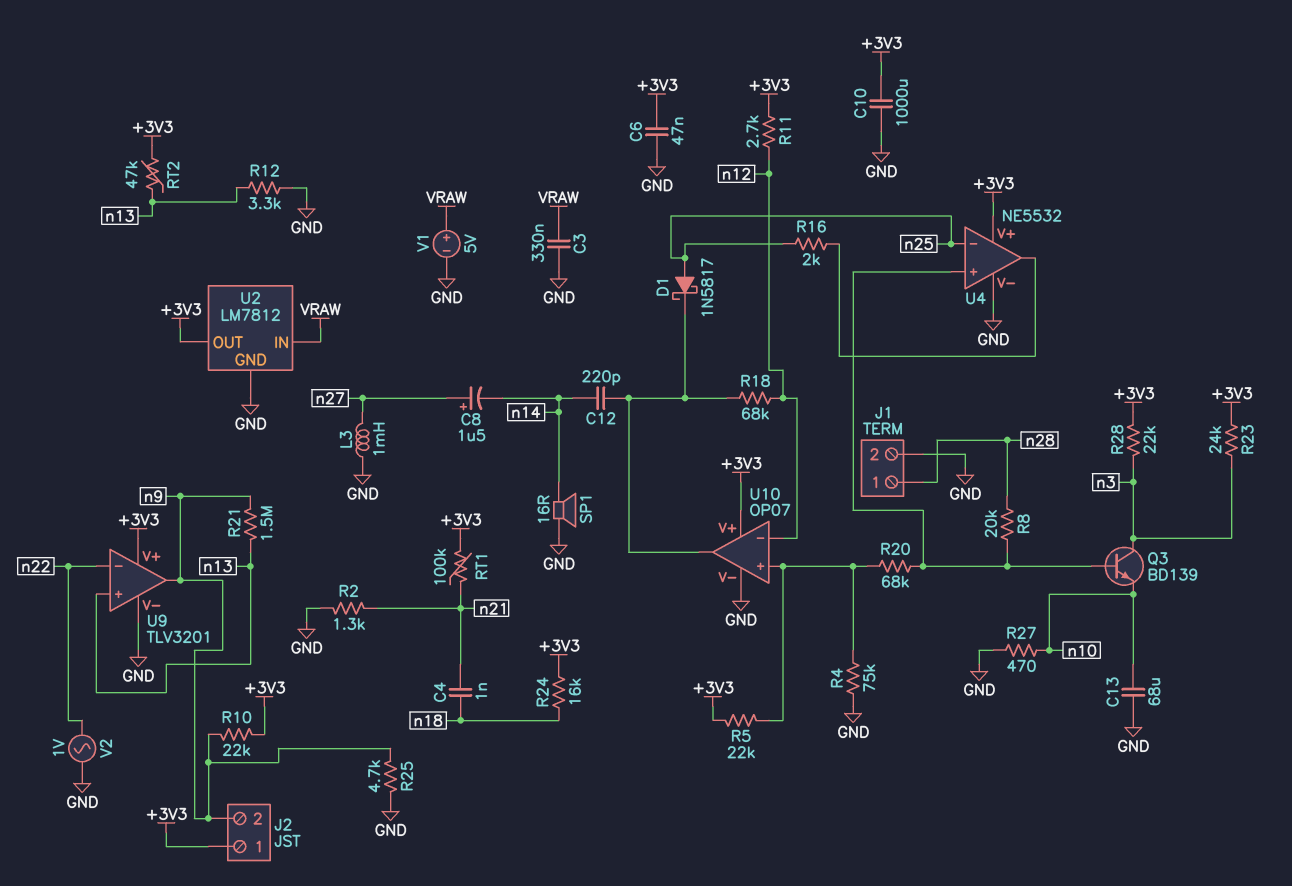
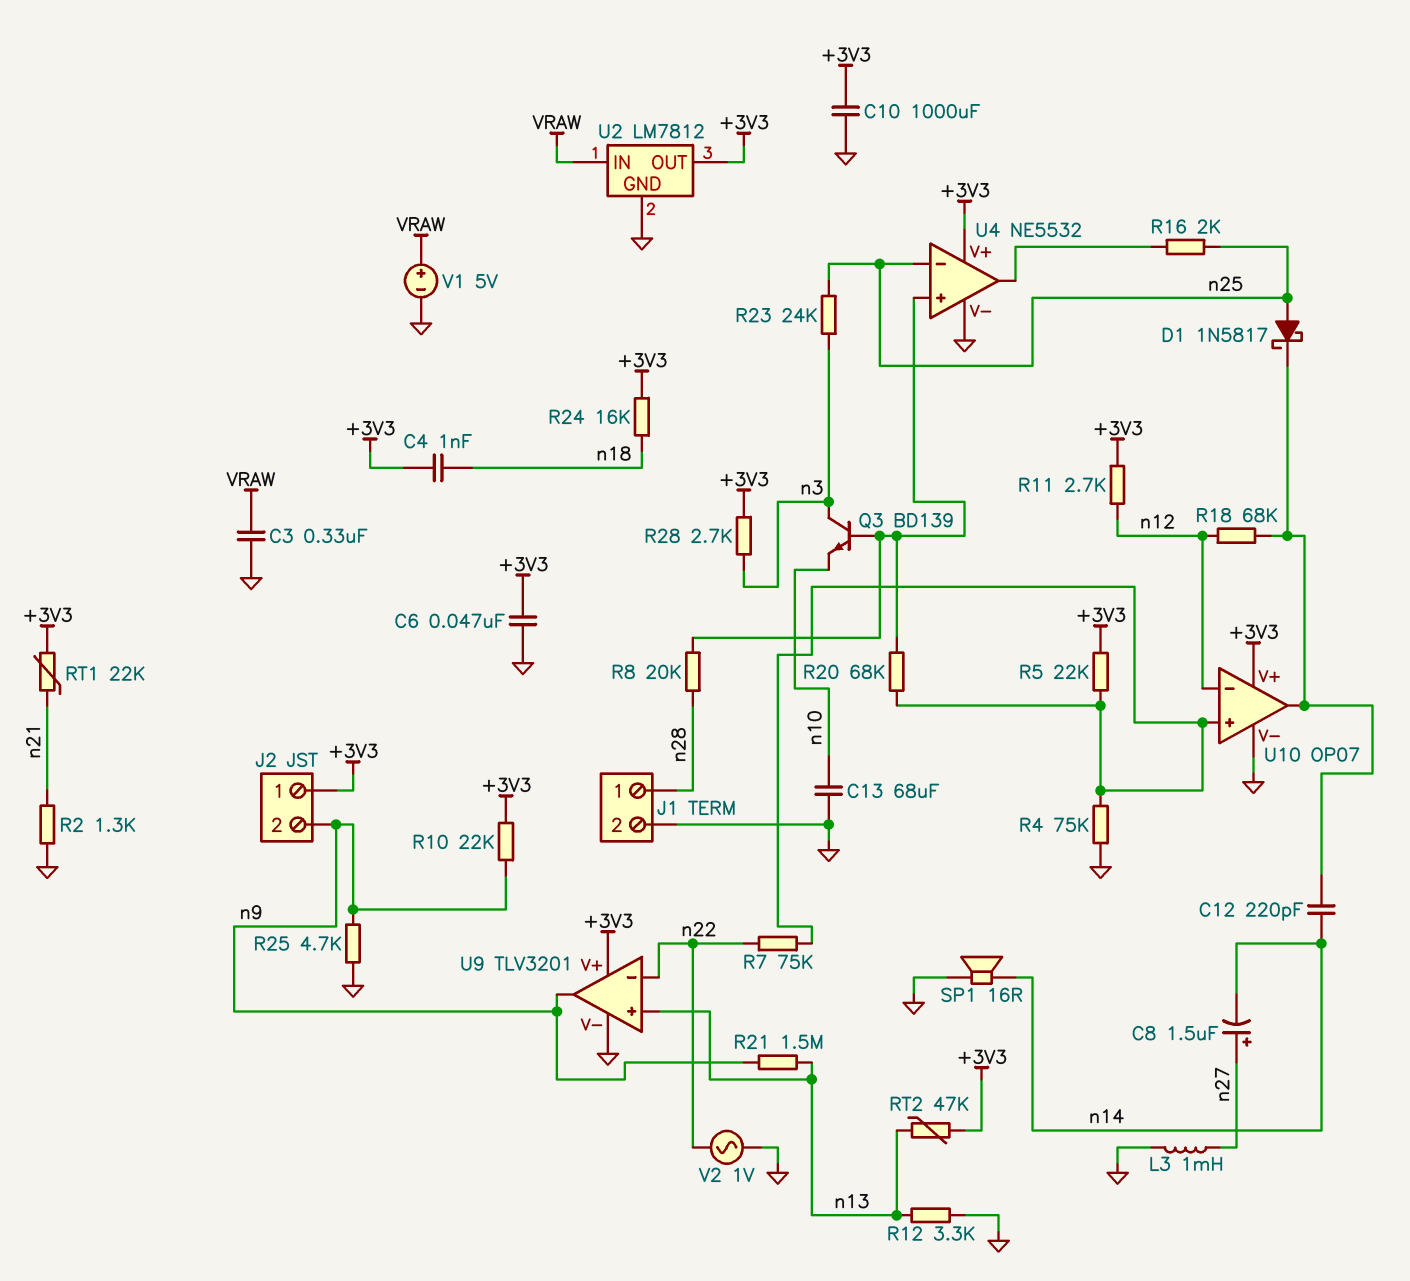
C4: 1nF (n18, n21) -> 1nF (+3V3, n18)
R7: none -> 75k (U10/in+, n22)
R23: 24k (+3V3, n3) -> 24k (n3, n25)
R27: 470 (GND, n10) -> none
R28: 22k (+3V3, n3) -> 2.7k (+3V3, n3)
RT1: 100k (+3V3, n21) -> 22k (+3V3, n21)

